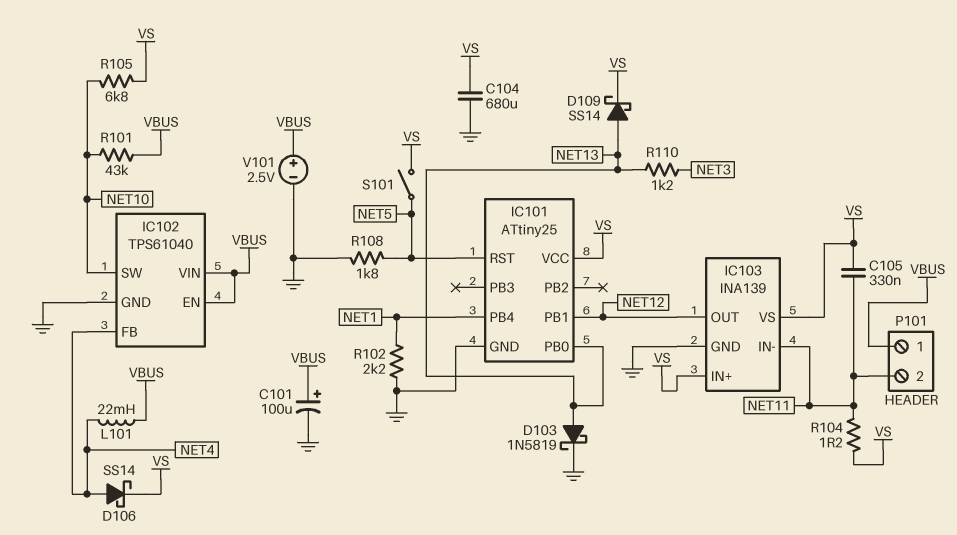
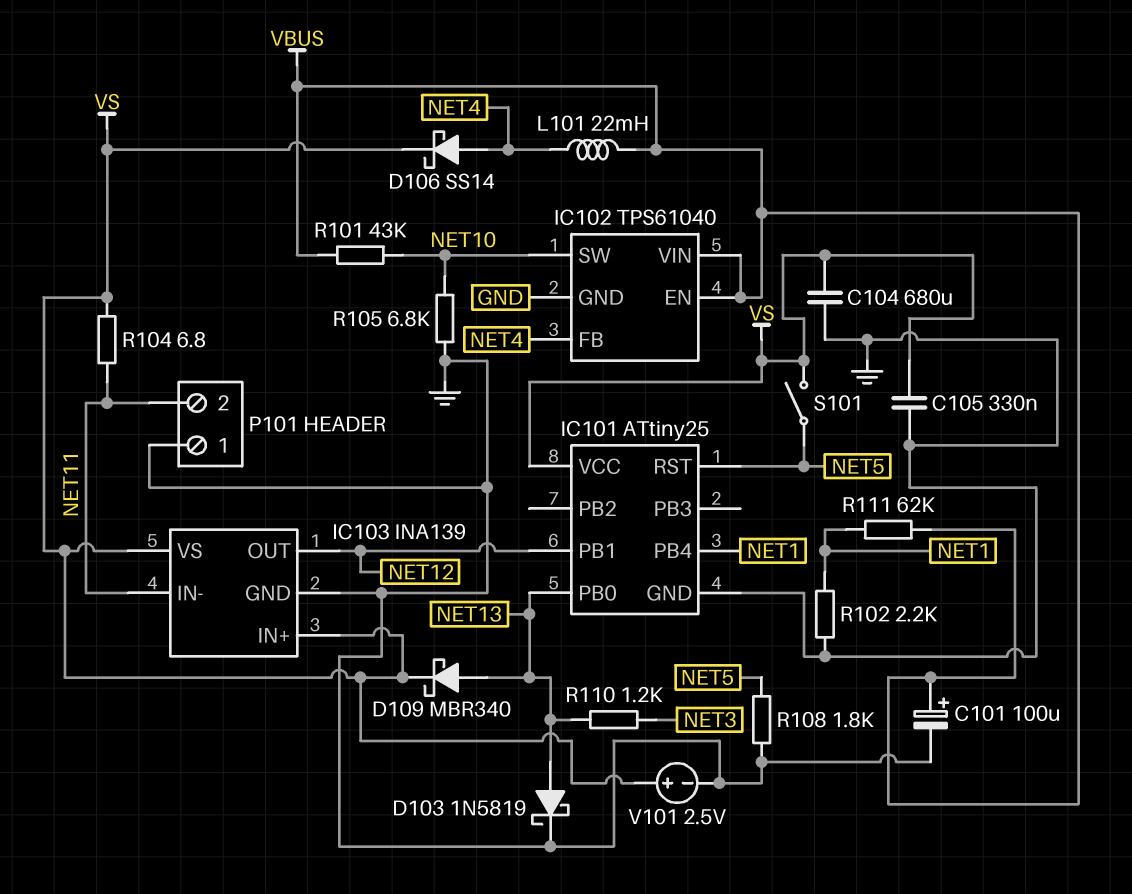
C105: 330nF (NET11, VS) -> 330nF (GND, VS)
D109: schottky SS14 (A NET13, K VS) -> schottky MBR340 (A NET13, K VS)
P101 pin 1: VBUS -> GND
R104: 1.2 (NET11, VS) -> 6.8 (NET11, VS)
R105: 6.8k (NET10, VS) -> 6.8k (GND, NET10)
R111: none -> 62k (NET1, VBUS)
V101: 2.5V (plus VBUS, minus GND) -> 2.5V (plus VS, minus GND)

